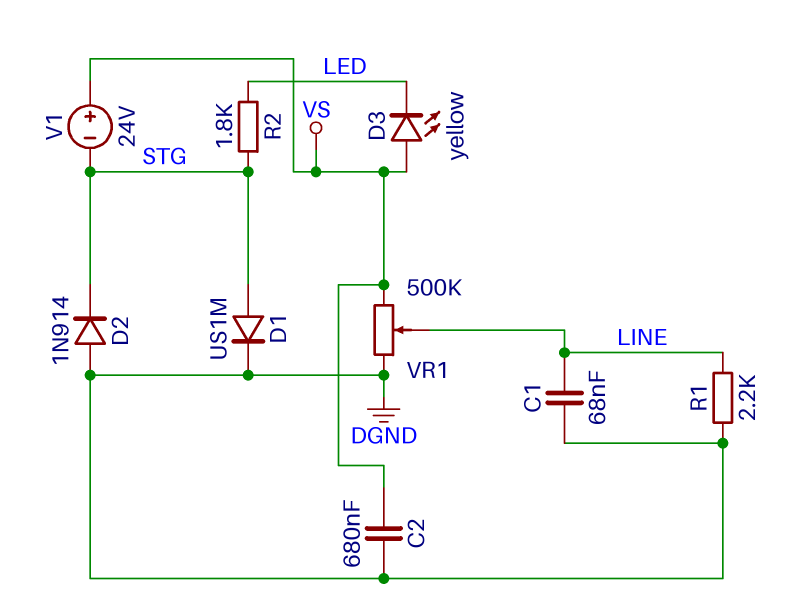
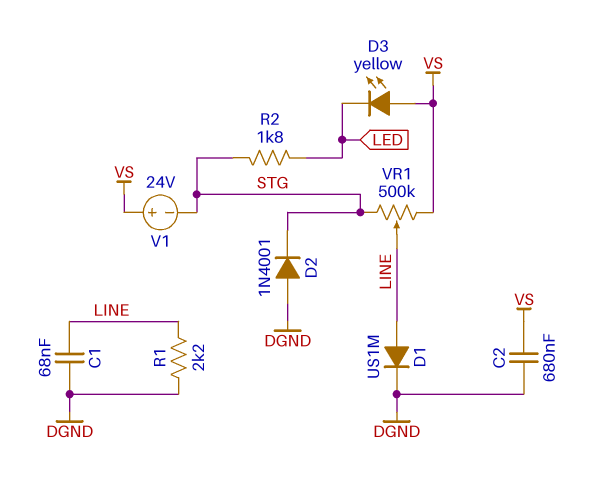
D1: diode US1M (A STG, K DGND) -> diode US1M (A LINE, K DGND)
D2: diode 1N914 (A DGND, K STG) -> diode 1N4001 (A DGND, K STG)
VR1: 500k (DGND, VS, wiper LINE) -> 500k (STG, VS, wiper LINE)

